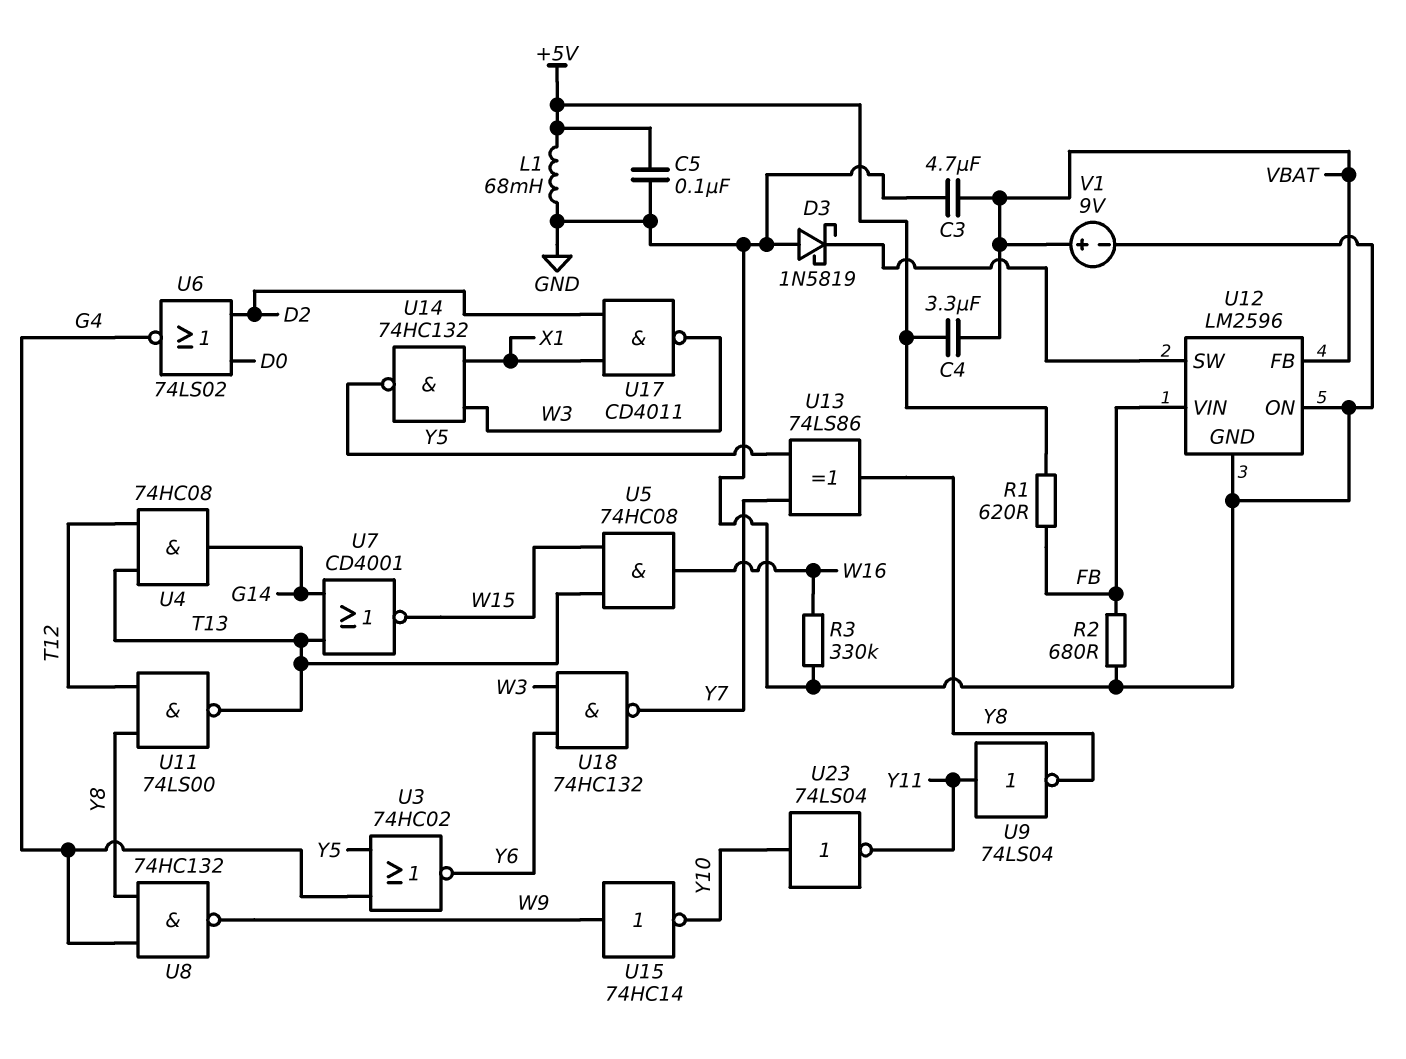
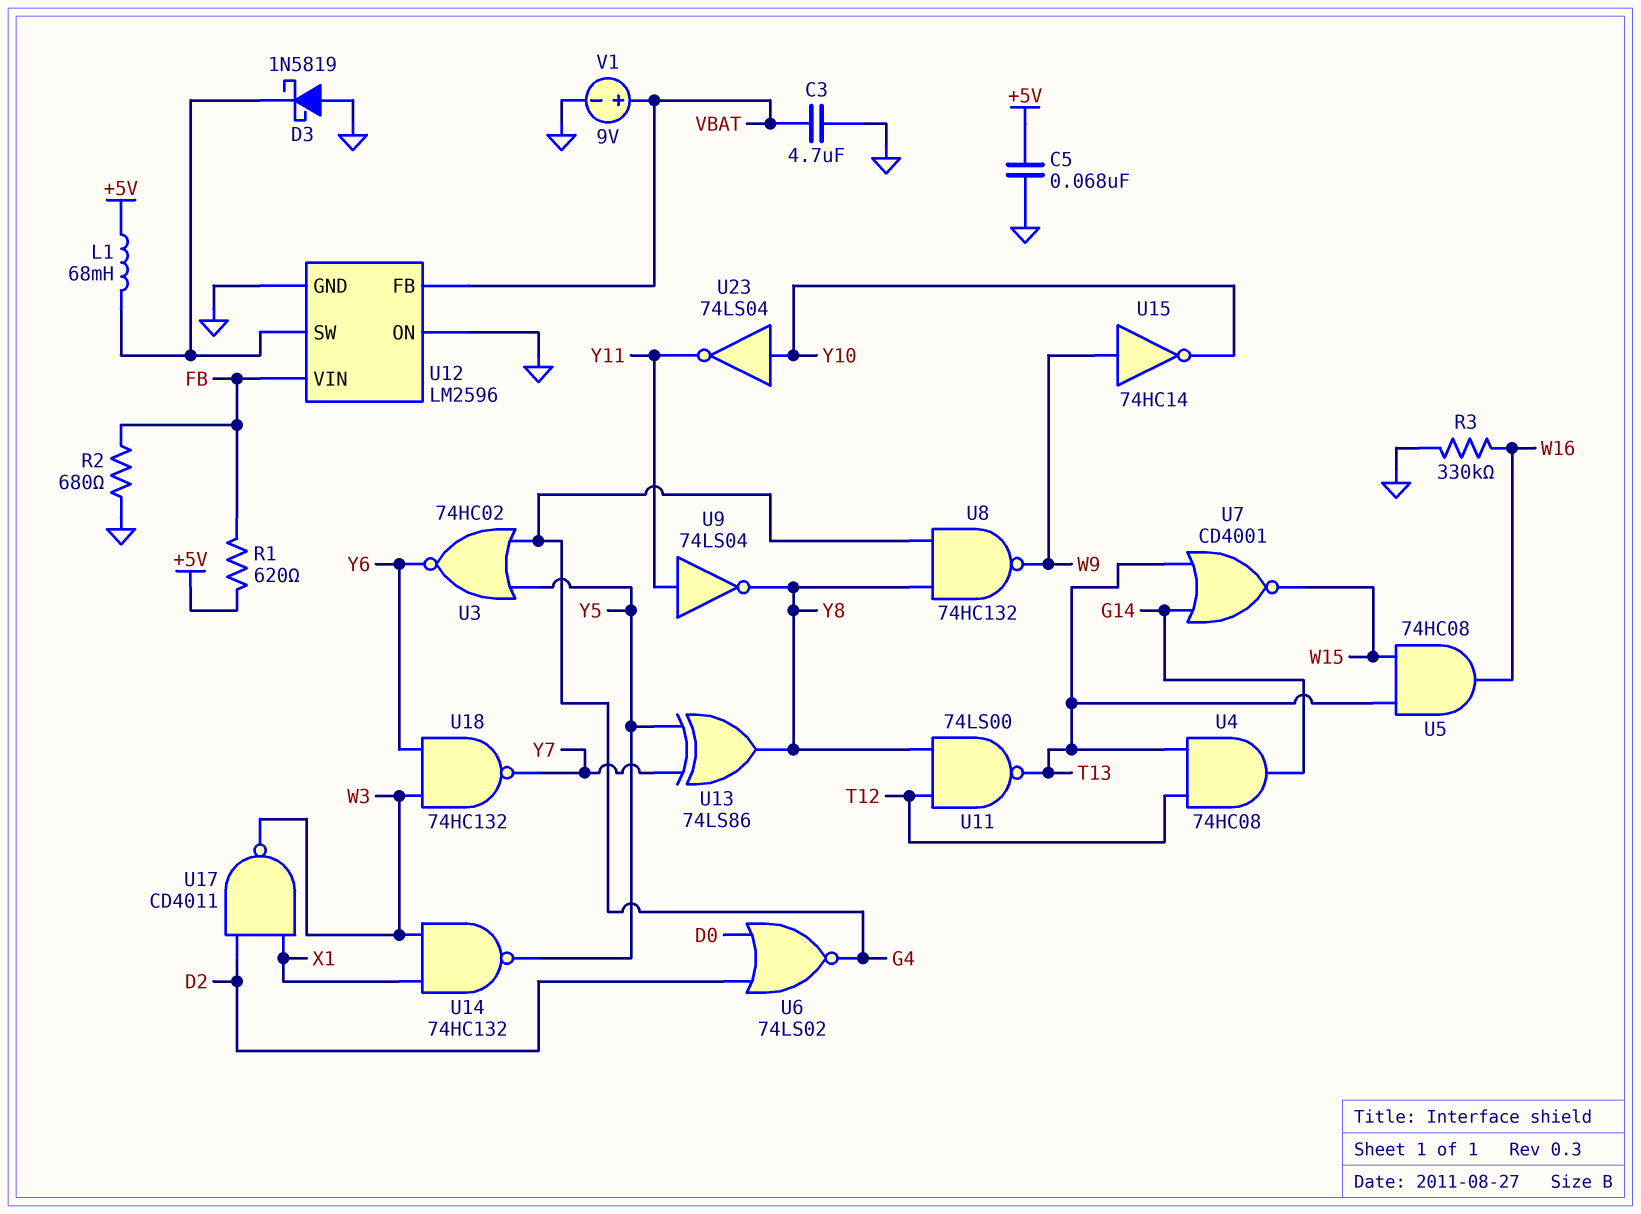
C4: 3.3uF (+5V, VBAT) -> none
C5: 100nF (+5V, GND) -> 68nF (+5V, GND)
L1: 68mH (+5V, GND) -> 68mH (+5V, U12/SW)

